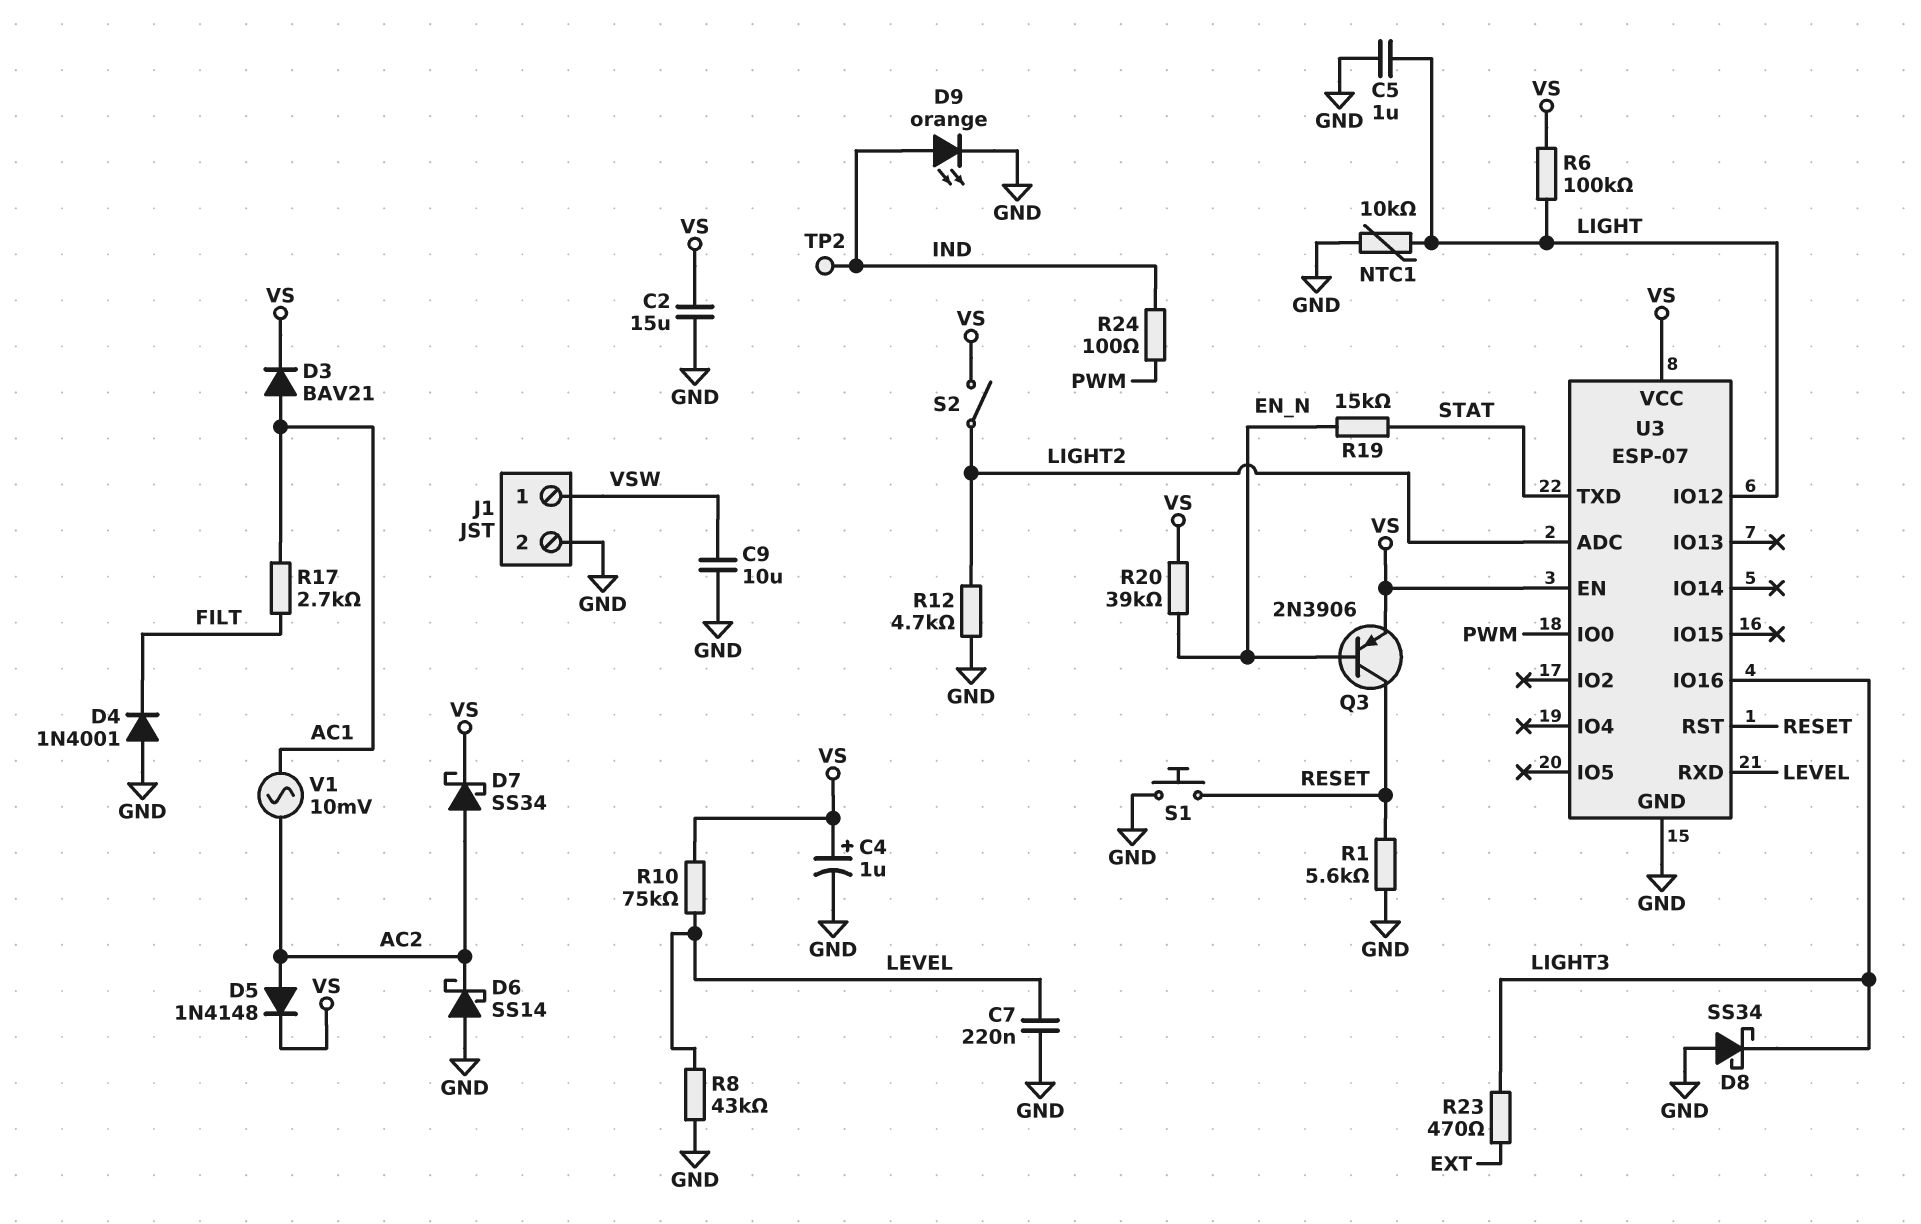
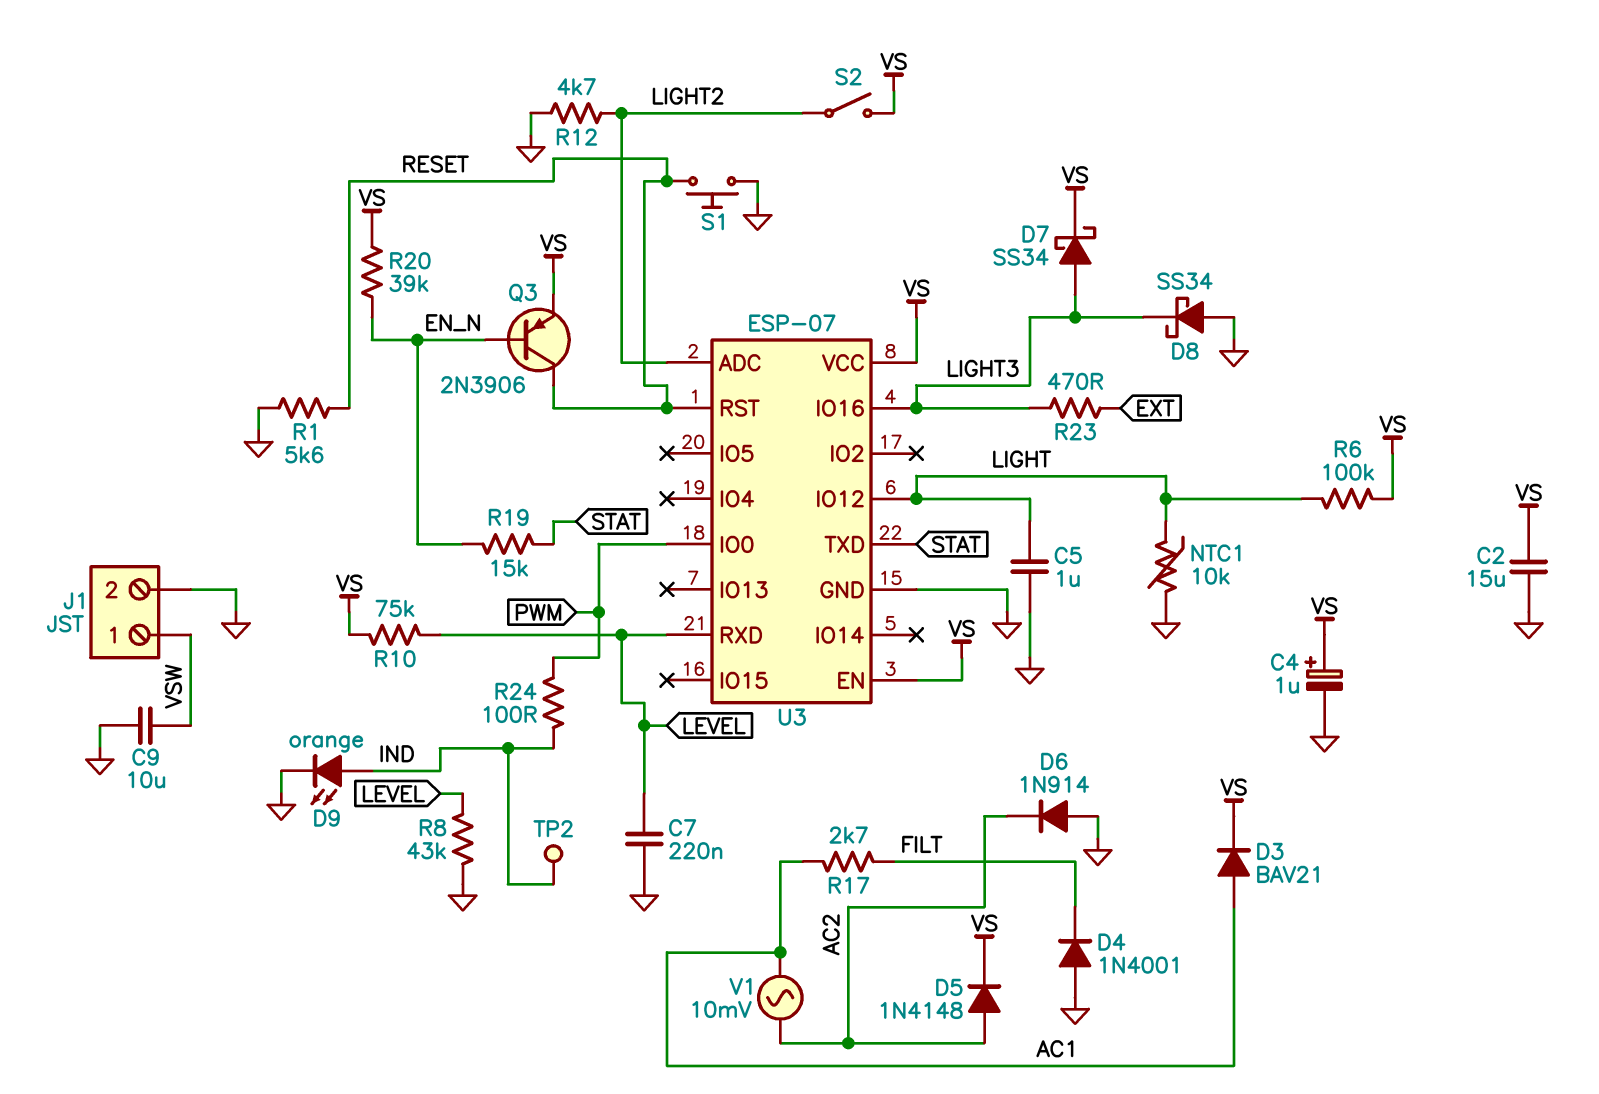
D6: schottky SS14 (A GND, K AC2) -> diode 1N914 (A GND, K AC2)
D7: schottky SS34 (A AC2, K VS) -> schottky SS34 (A LIGHT3, K VS)

